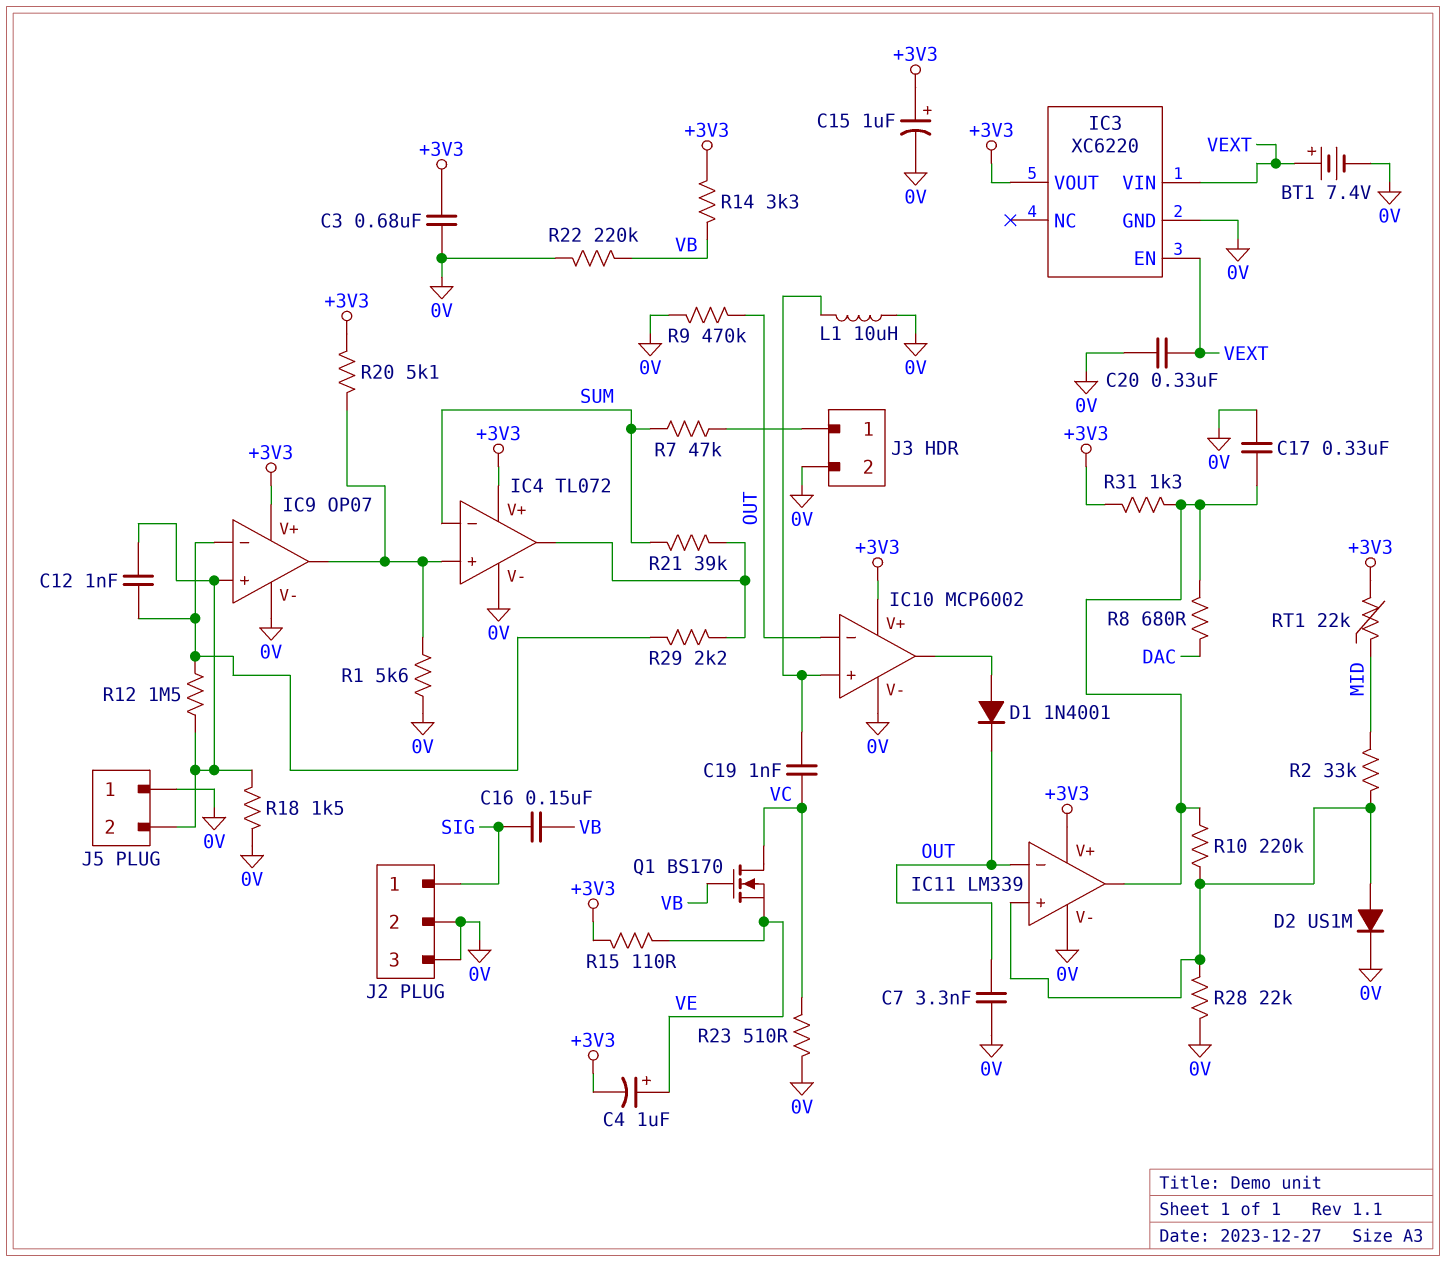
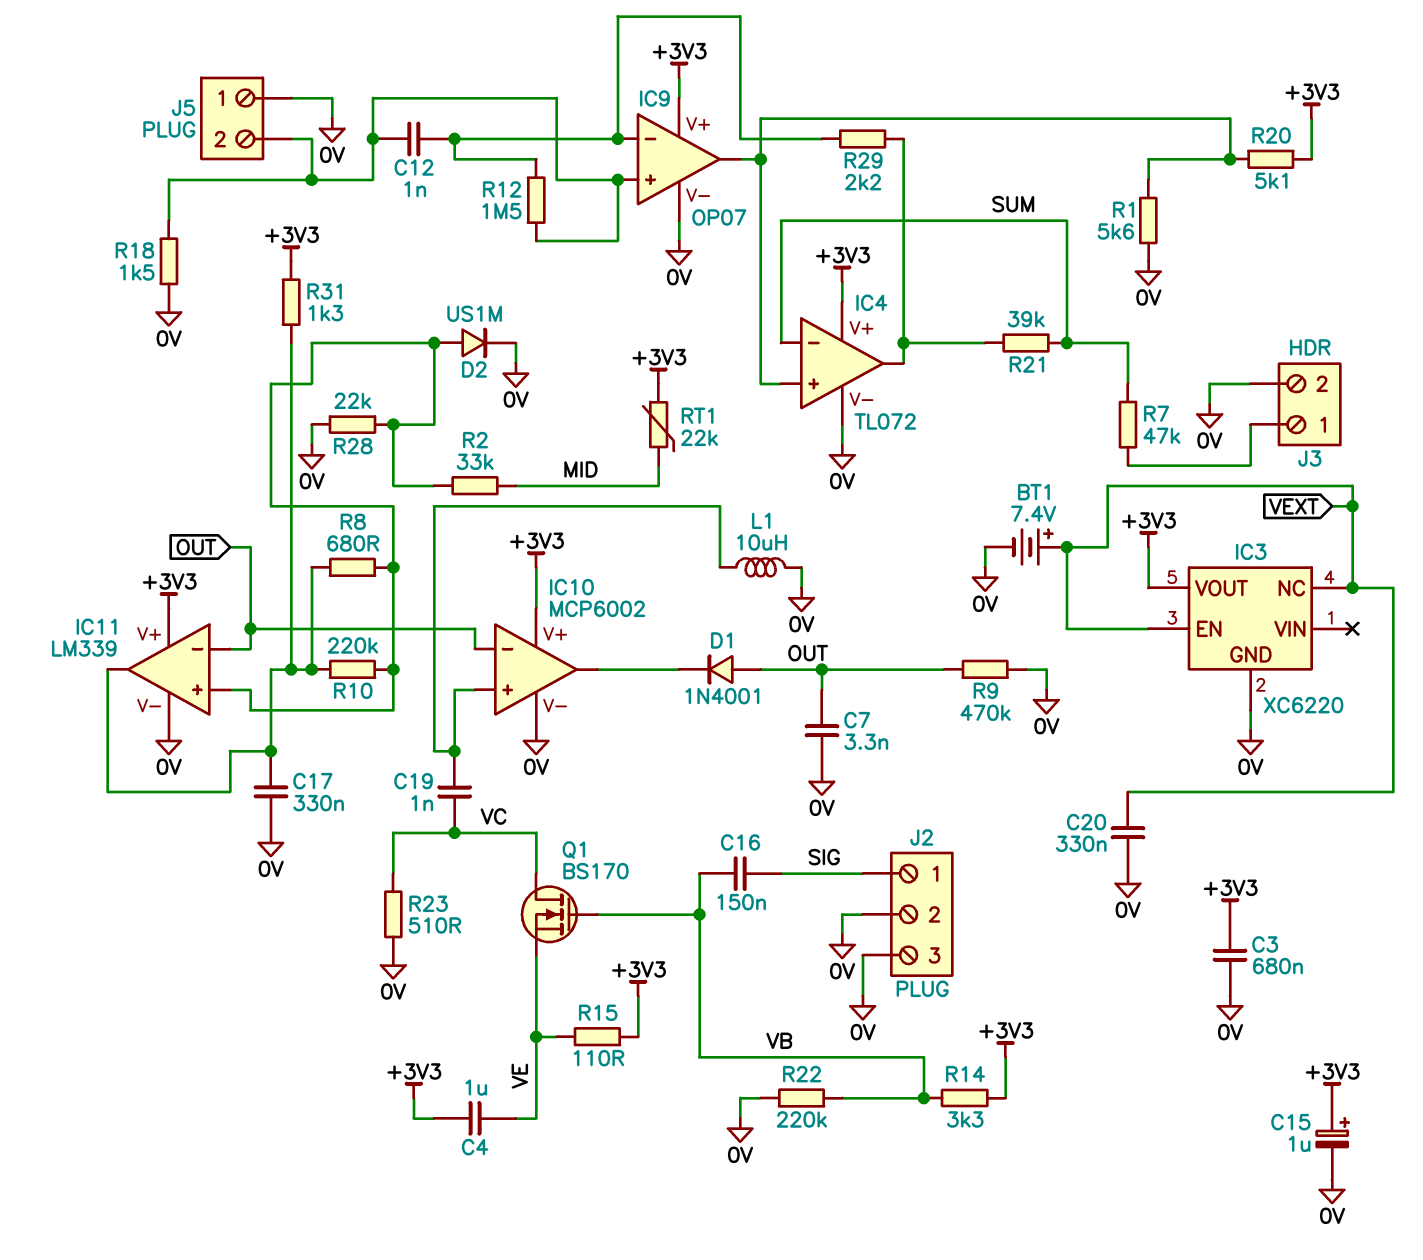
C4: 1uF (plus VE, minus +3V3) -> 1uF (+3V3, VE)
D1: diode 1N4001 (A IC10/out, K OUT) -> diode 1N4001 (A OUT, K IC10/out)
IC3 pin NC: none -> VEXT
IC3 pin VIN: VEXT -> none
R8: 680 (DAC, IC11/out) -> 680 (IC11/in+, IC11/out)

